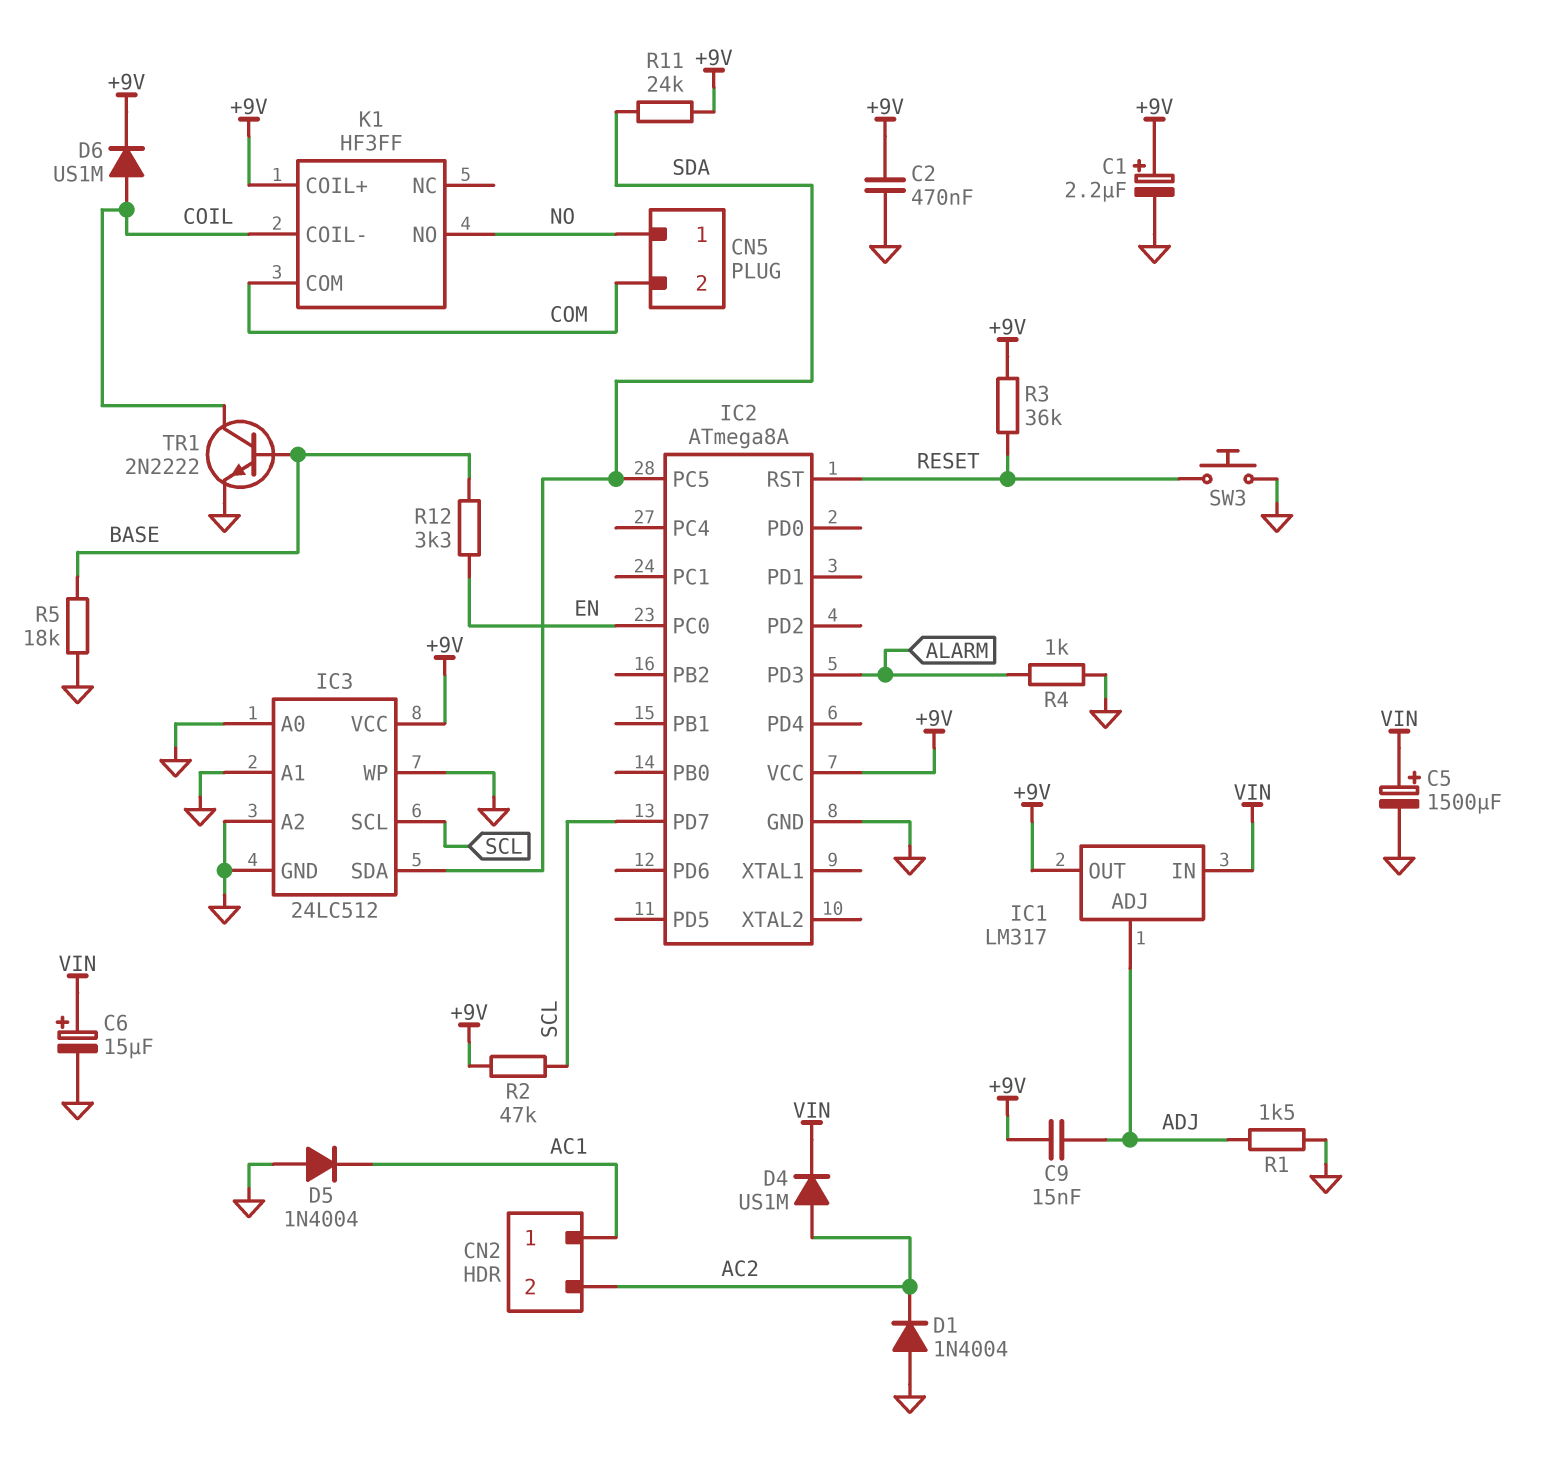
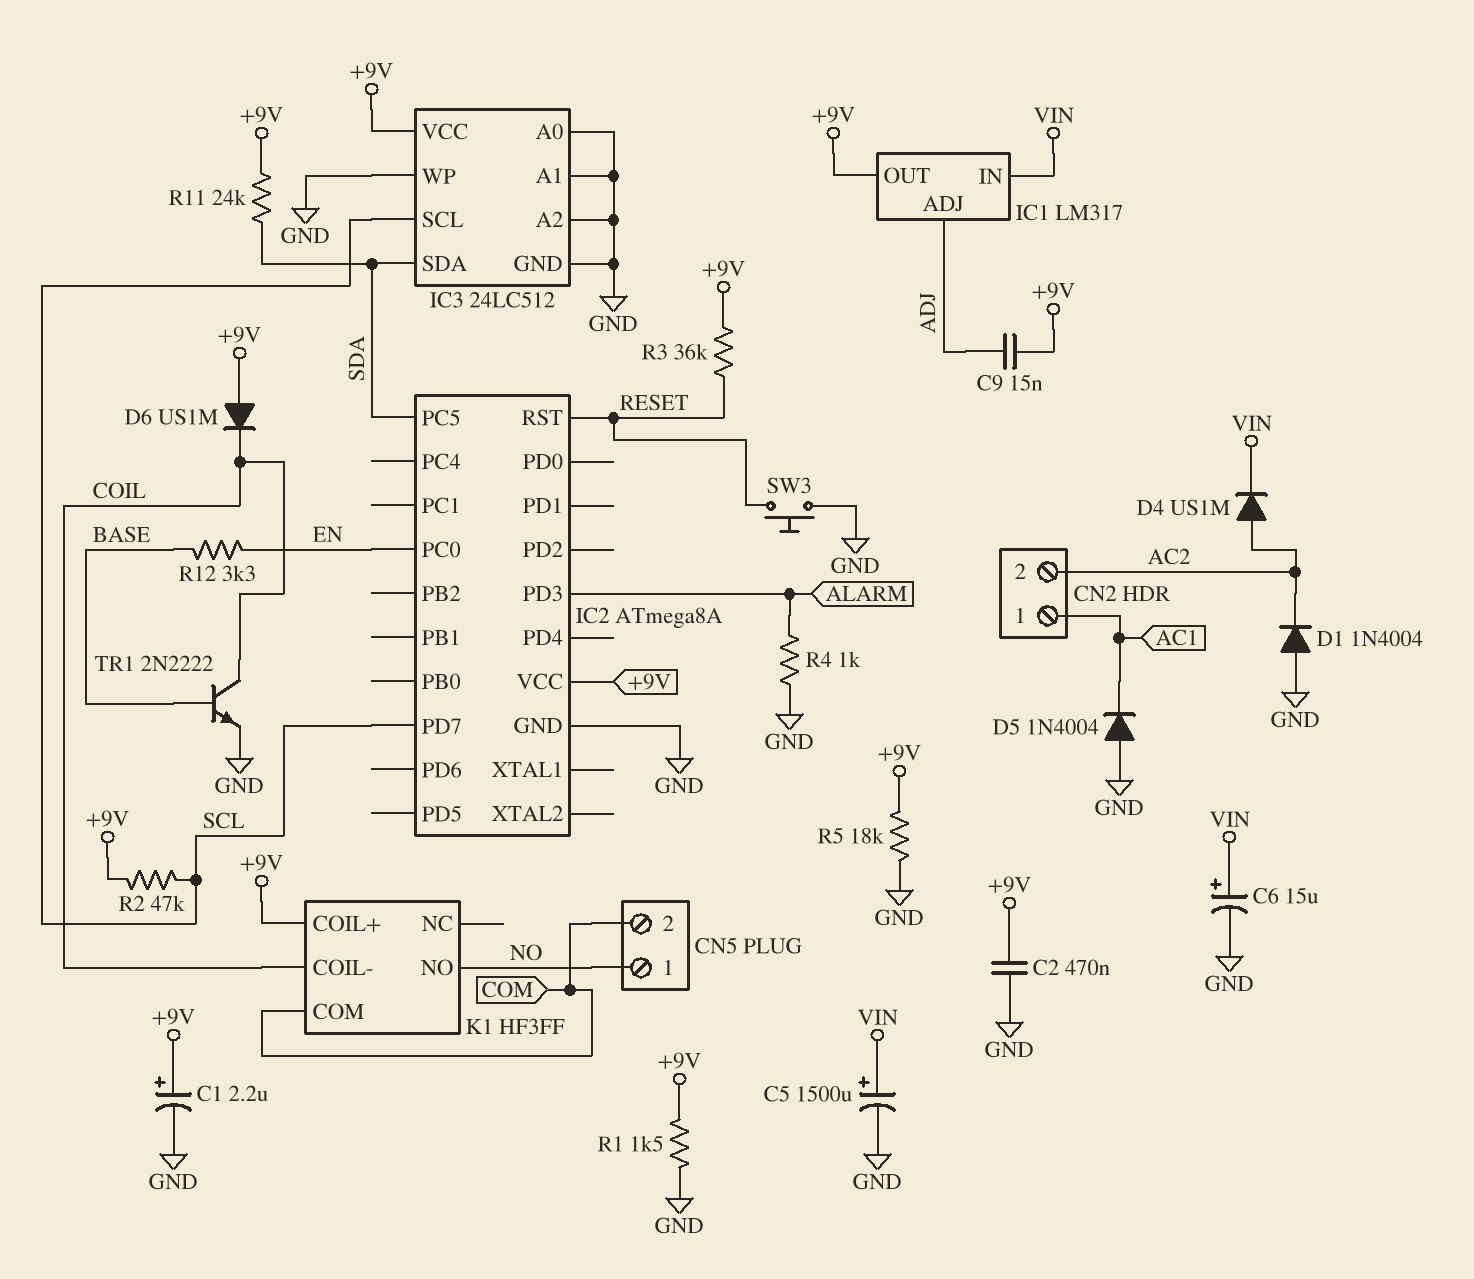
D6: diode US1M (A COIL, K +9V) -> diode US1M (A +9V, K COIL)
R1: 1.5k (ADJ, GND) -> 1.5k (+9V, GND)
R5: 18k (BASE, GND) -> 18k (+9V, GND)

